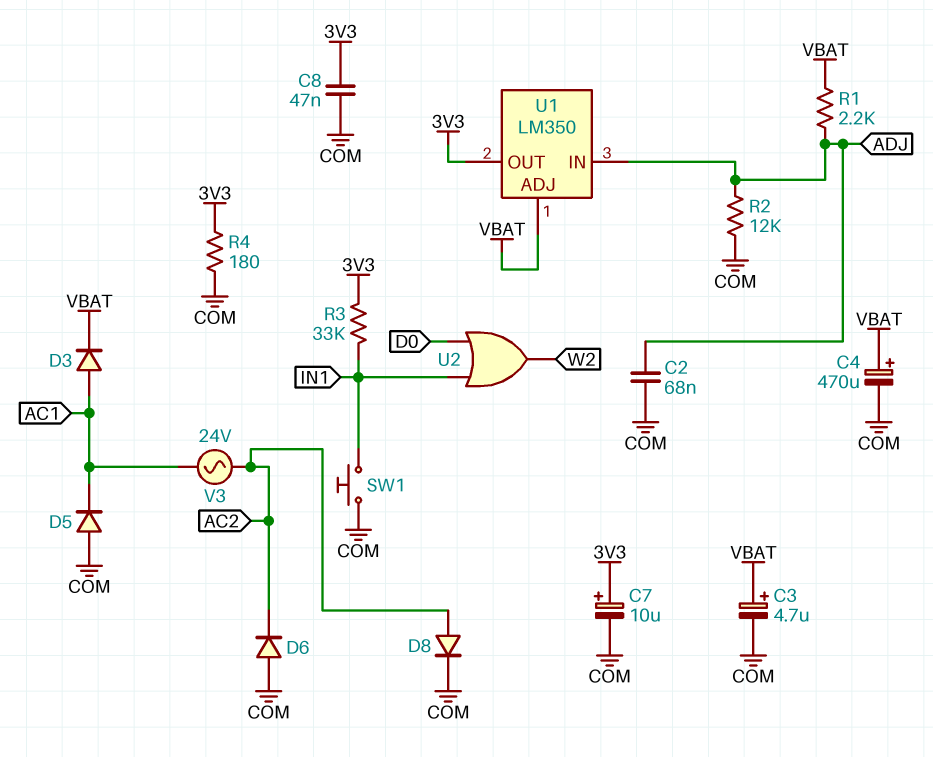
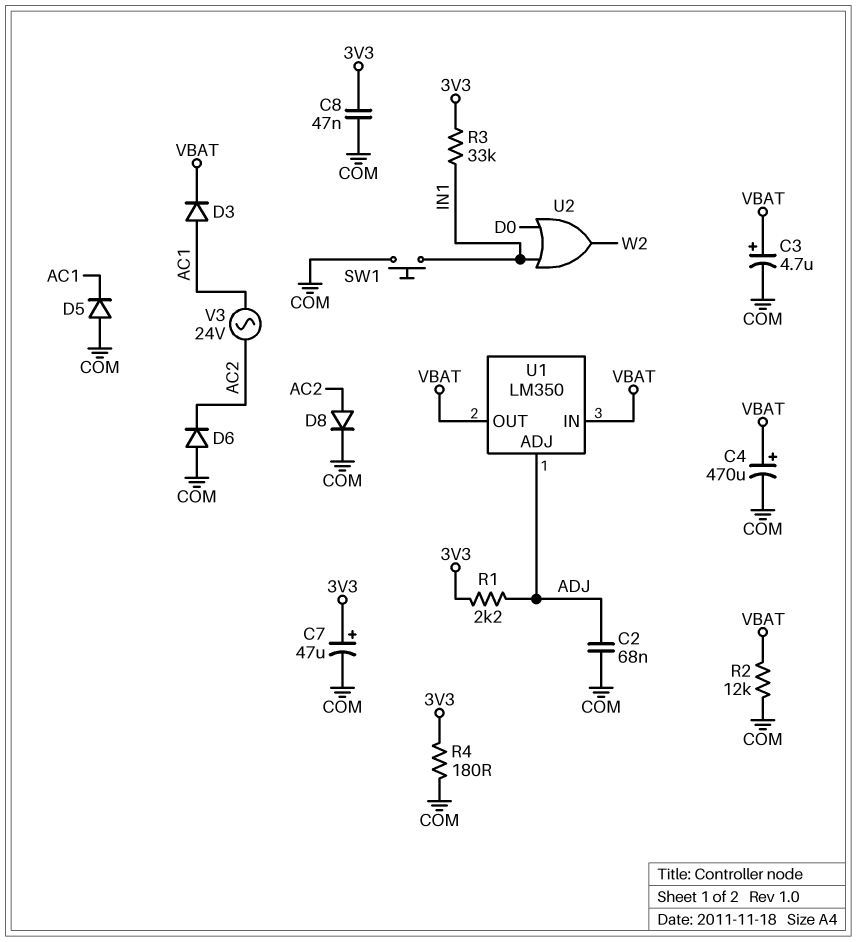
C7: 10uF (plus 3V3, minus COM) -> 47uF (plus 3V3, minus COM)
R1: 2.2k (ADJ, VBAT) -> 2.2k (3V3, ADJ)
R2: 12k (ADJ, COM) -> 12k (COM, VBAT)
U1 pin ADJ: VBAT -> ADJ
U1 pin IN: ADJ -> VBAT
U1 pin OUT: 3V3 -> VBAT

